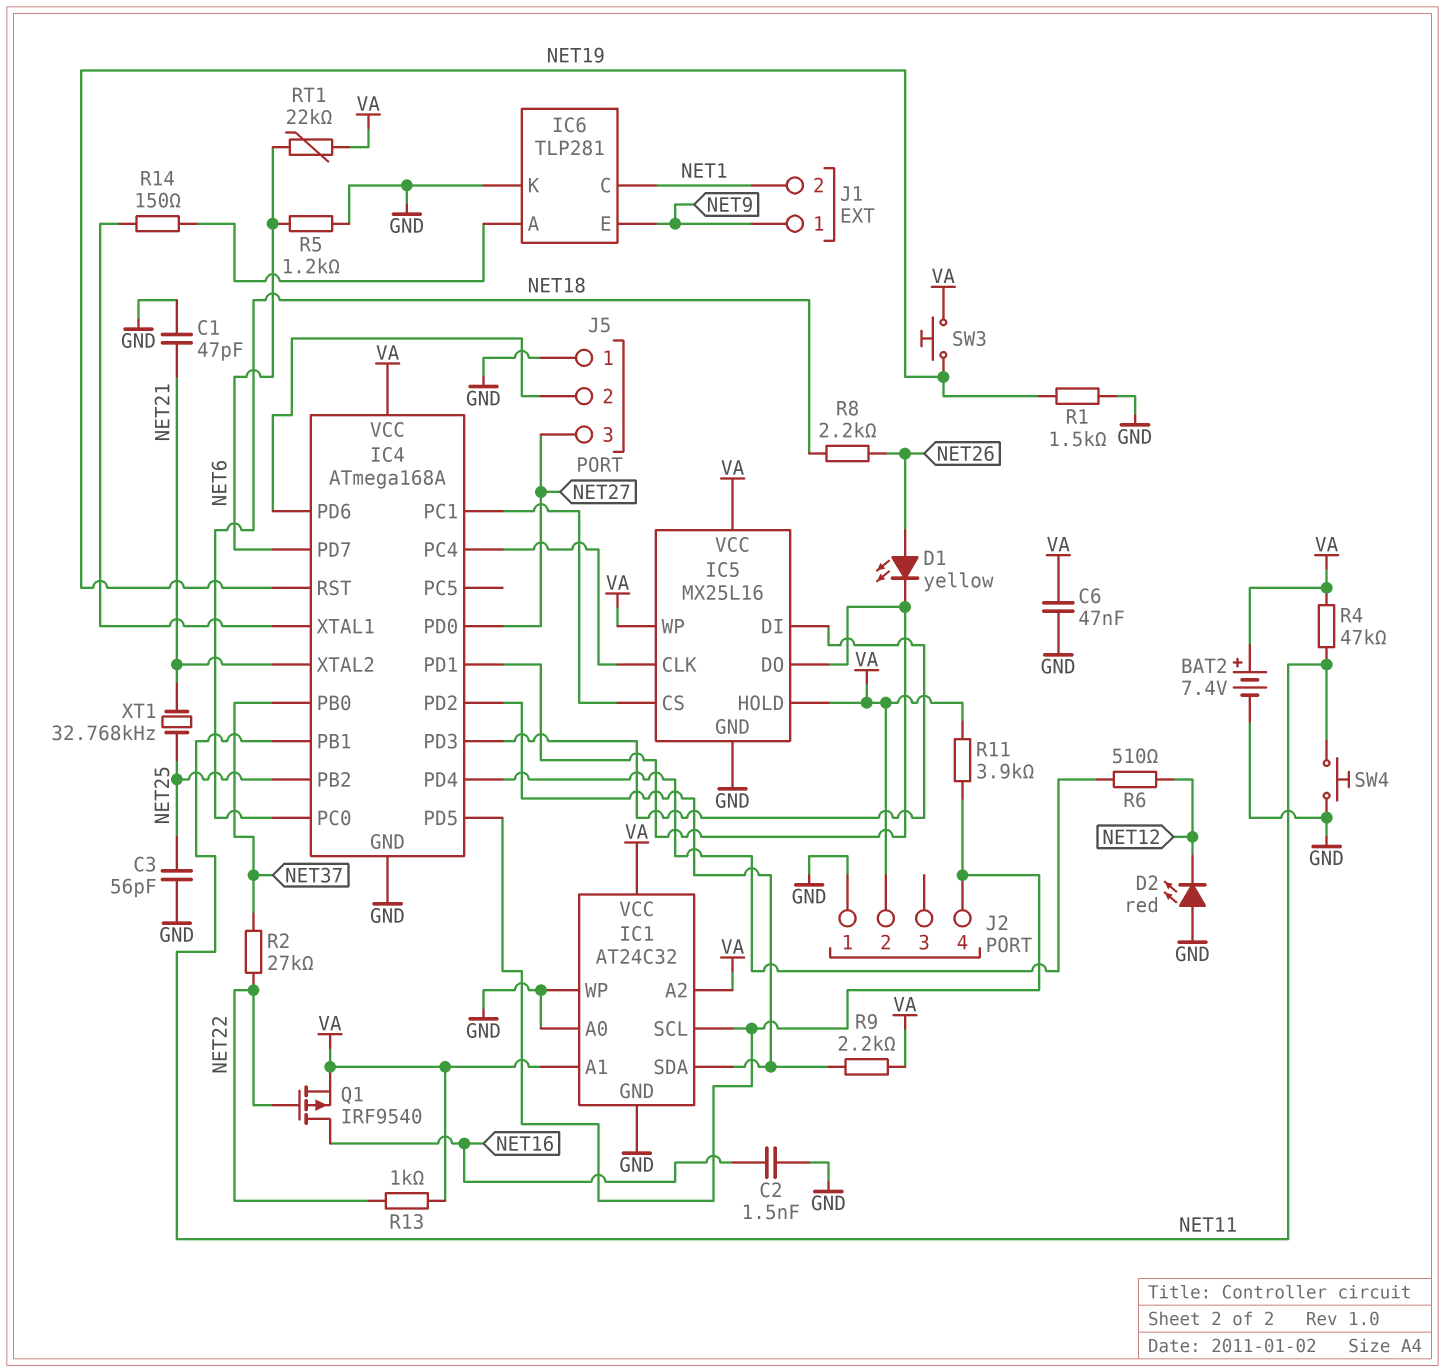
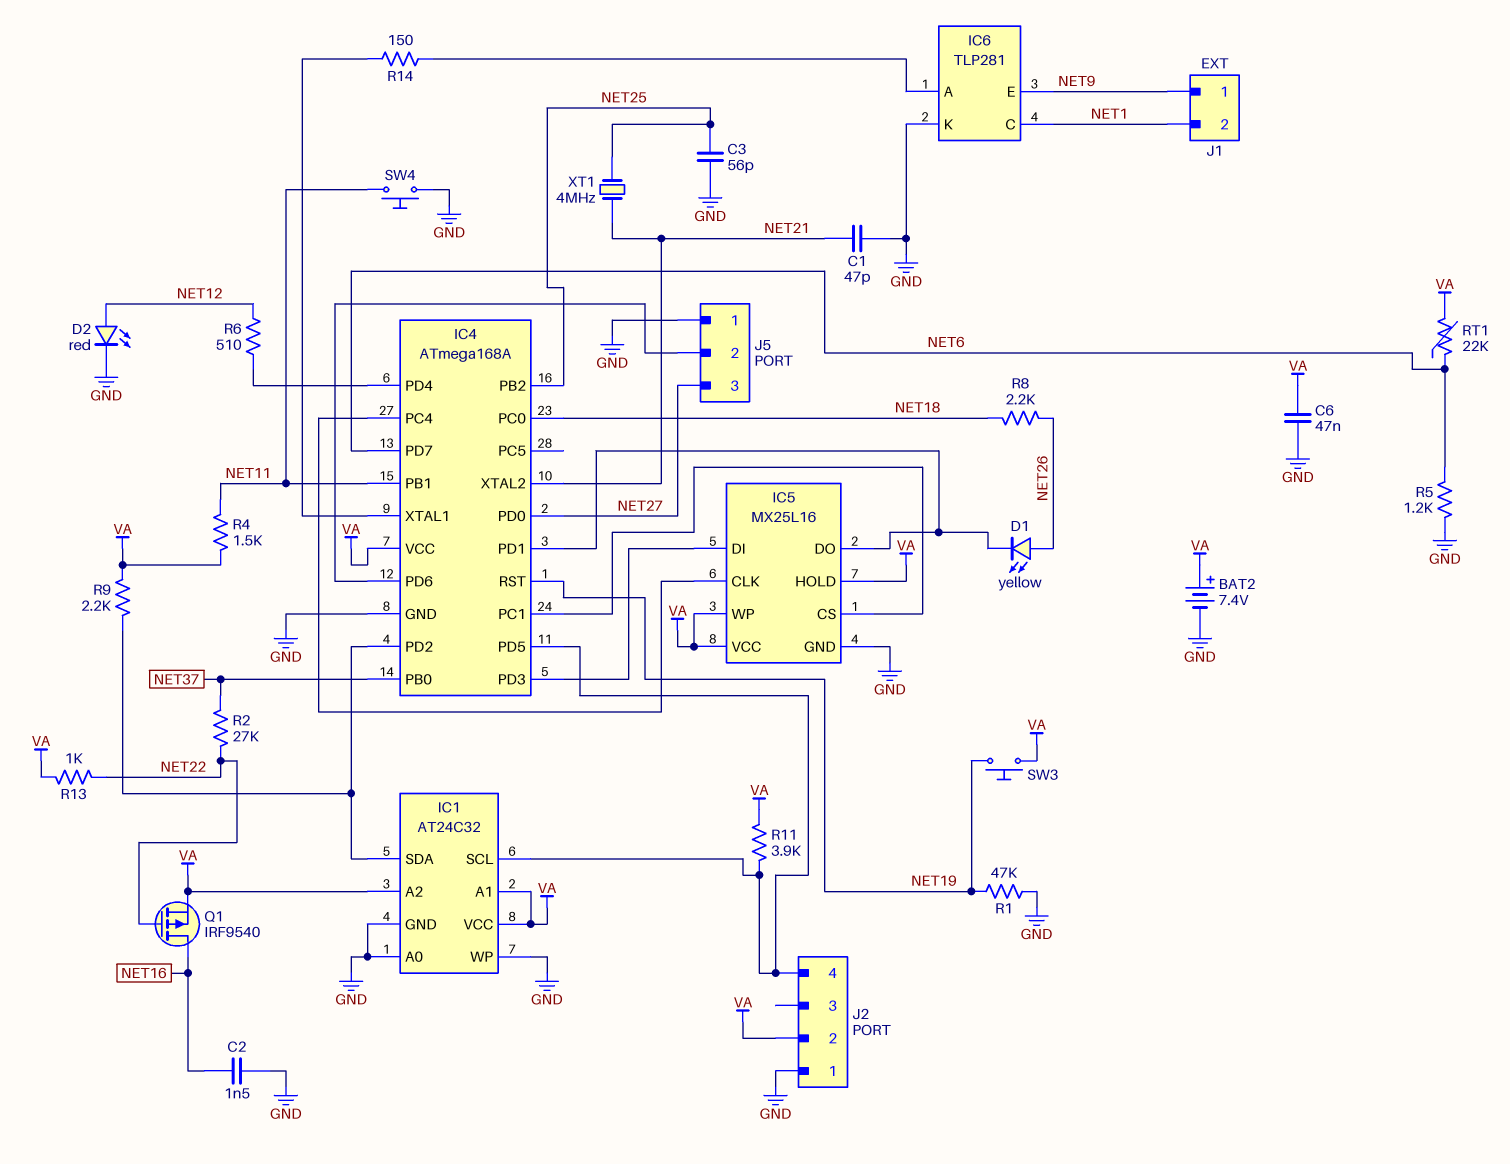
D2: LED red (A GND, K NET12) -> LED red (A NET12, K GND)
R1: 1.5k (GND, NET19) -> 47k (GND, NET19)
R4: 47k (NET11, VA) -> 1.5k (NET11, VA)
XT1: 32.768kHz (NET21, NET25) -> 4MHz (NET21, NET25)

